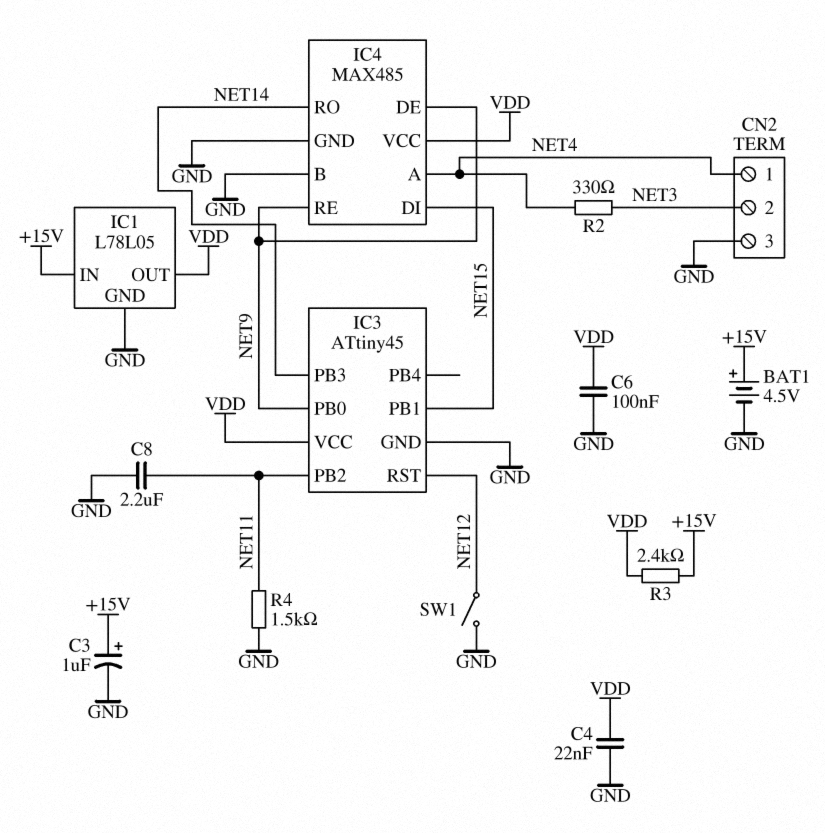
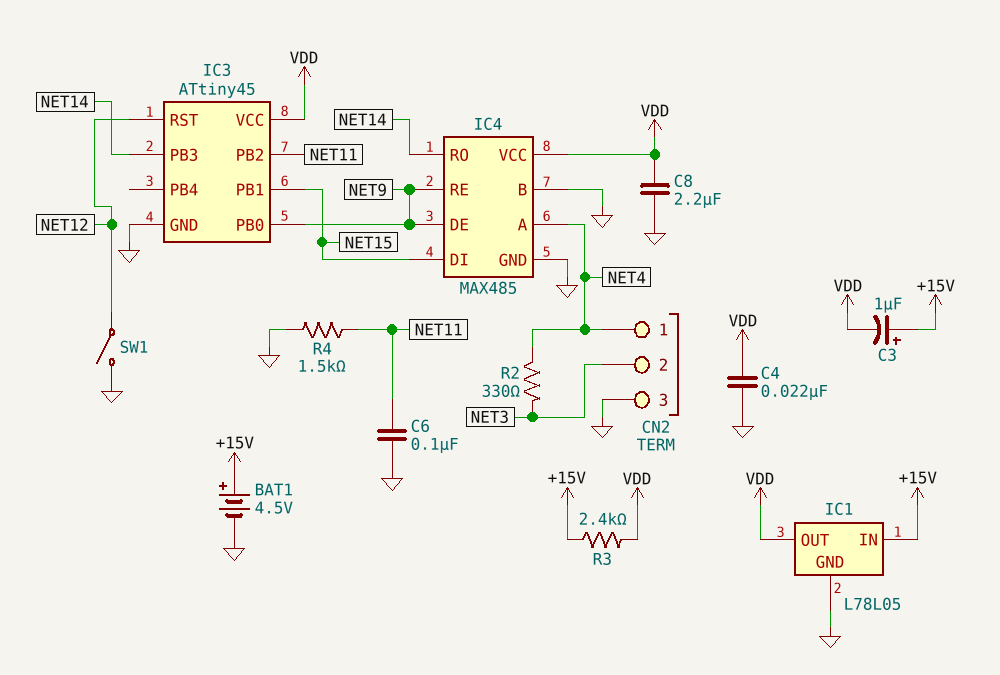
C3: 1uF (plus +15V, minus GND) -> 1uF (plus +15V, minus VDD)
C6: 100nF (GND, VDD) -> 100nF (GND, NET11)
C8: 2.2uF (GND, NET11) -> 2.2uF (GND, VDD)

